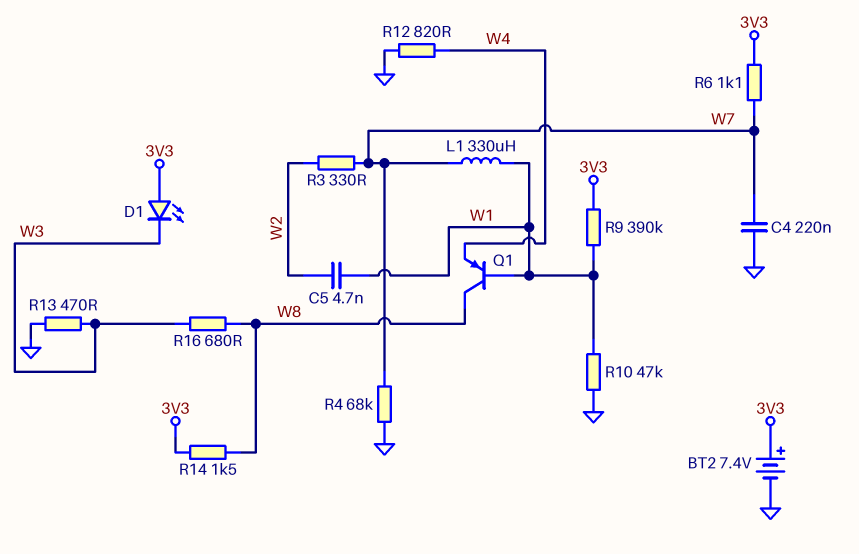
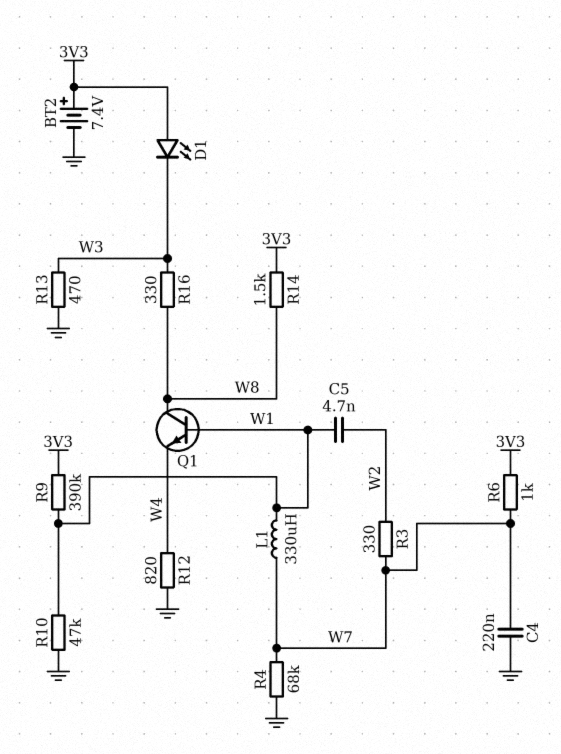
Q1: PNP (B W1, C W8, E W4) -> NPN (B W1, C W8, E W4)
R6: 1.1k (3V3, W7) -> 1k (3V3, W7)
R16: 680 (W3, W8) -> 330 (W3, W8)

